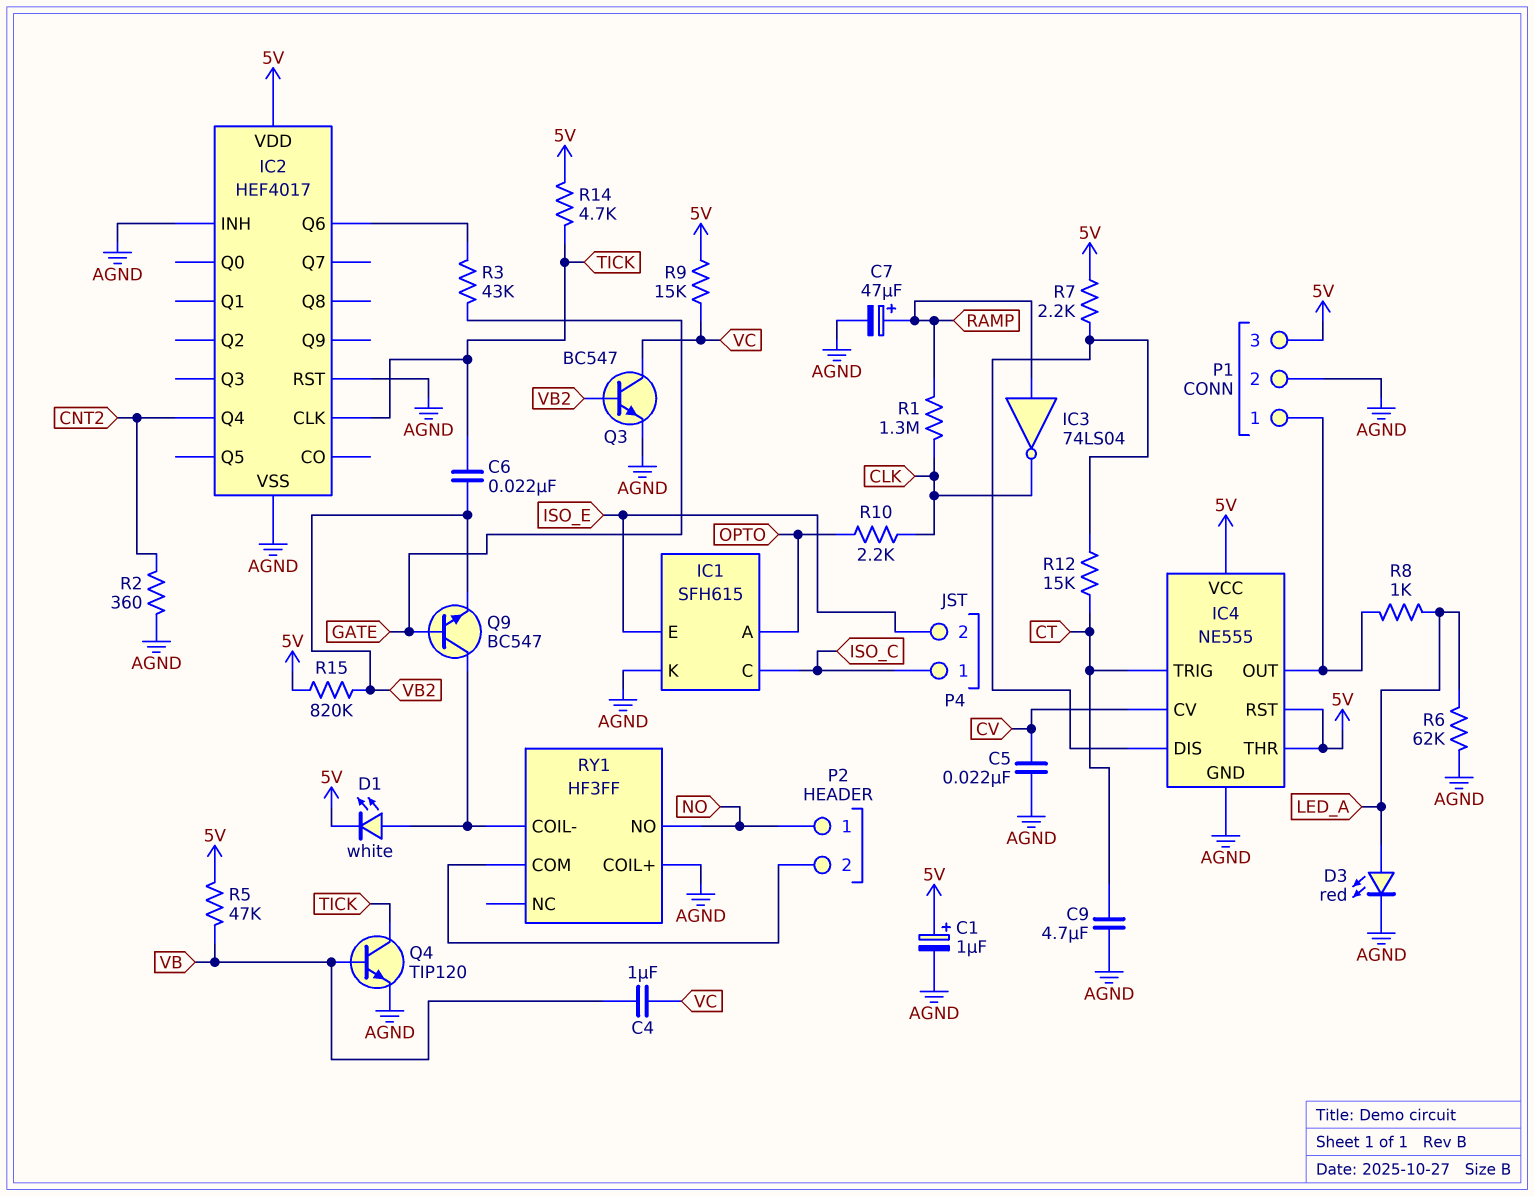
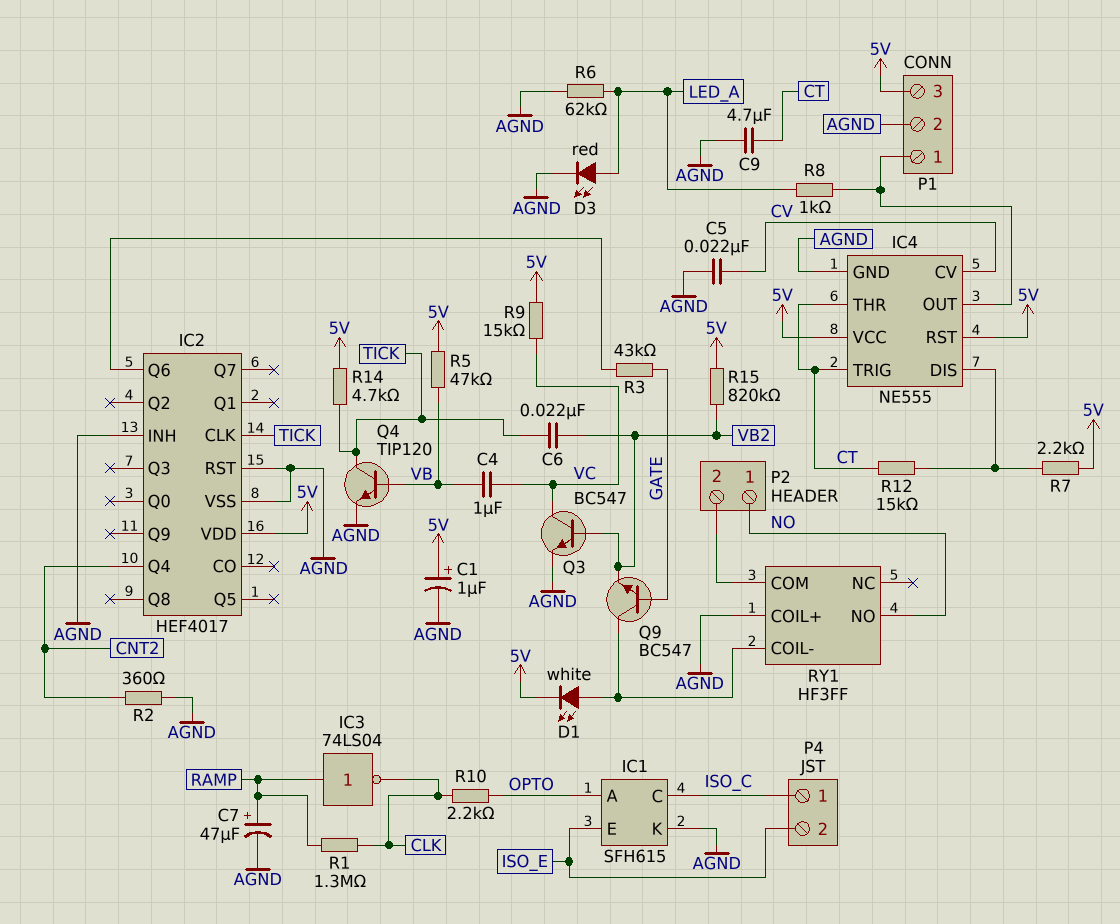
IC4 pin THR: 5V -> CT

